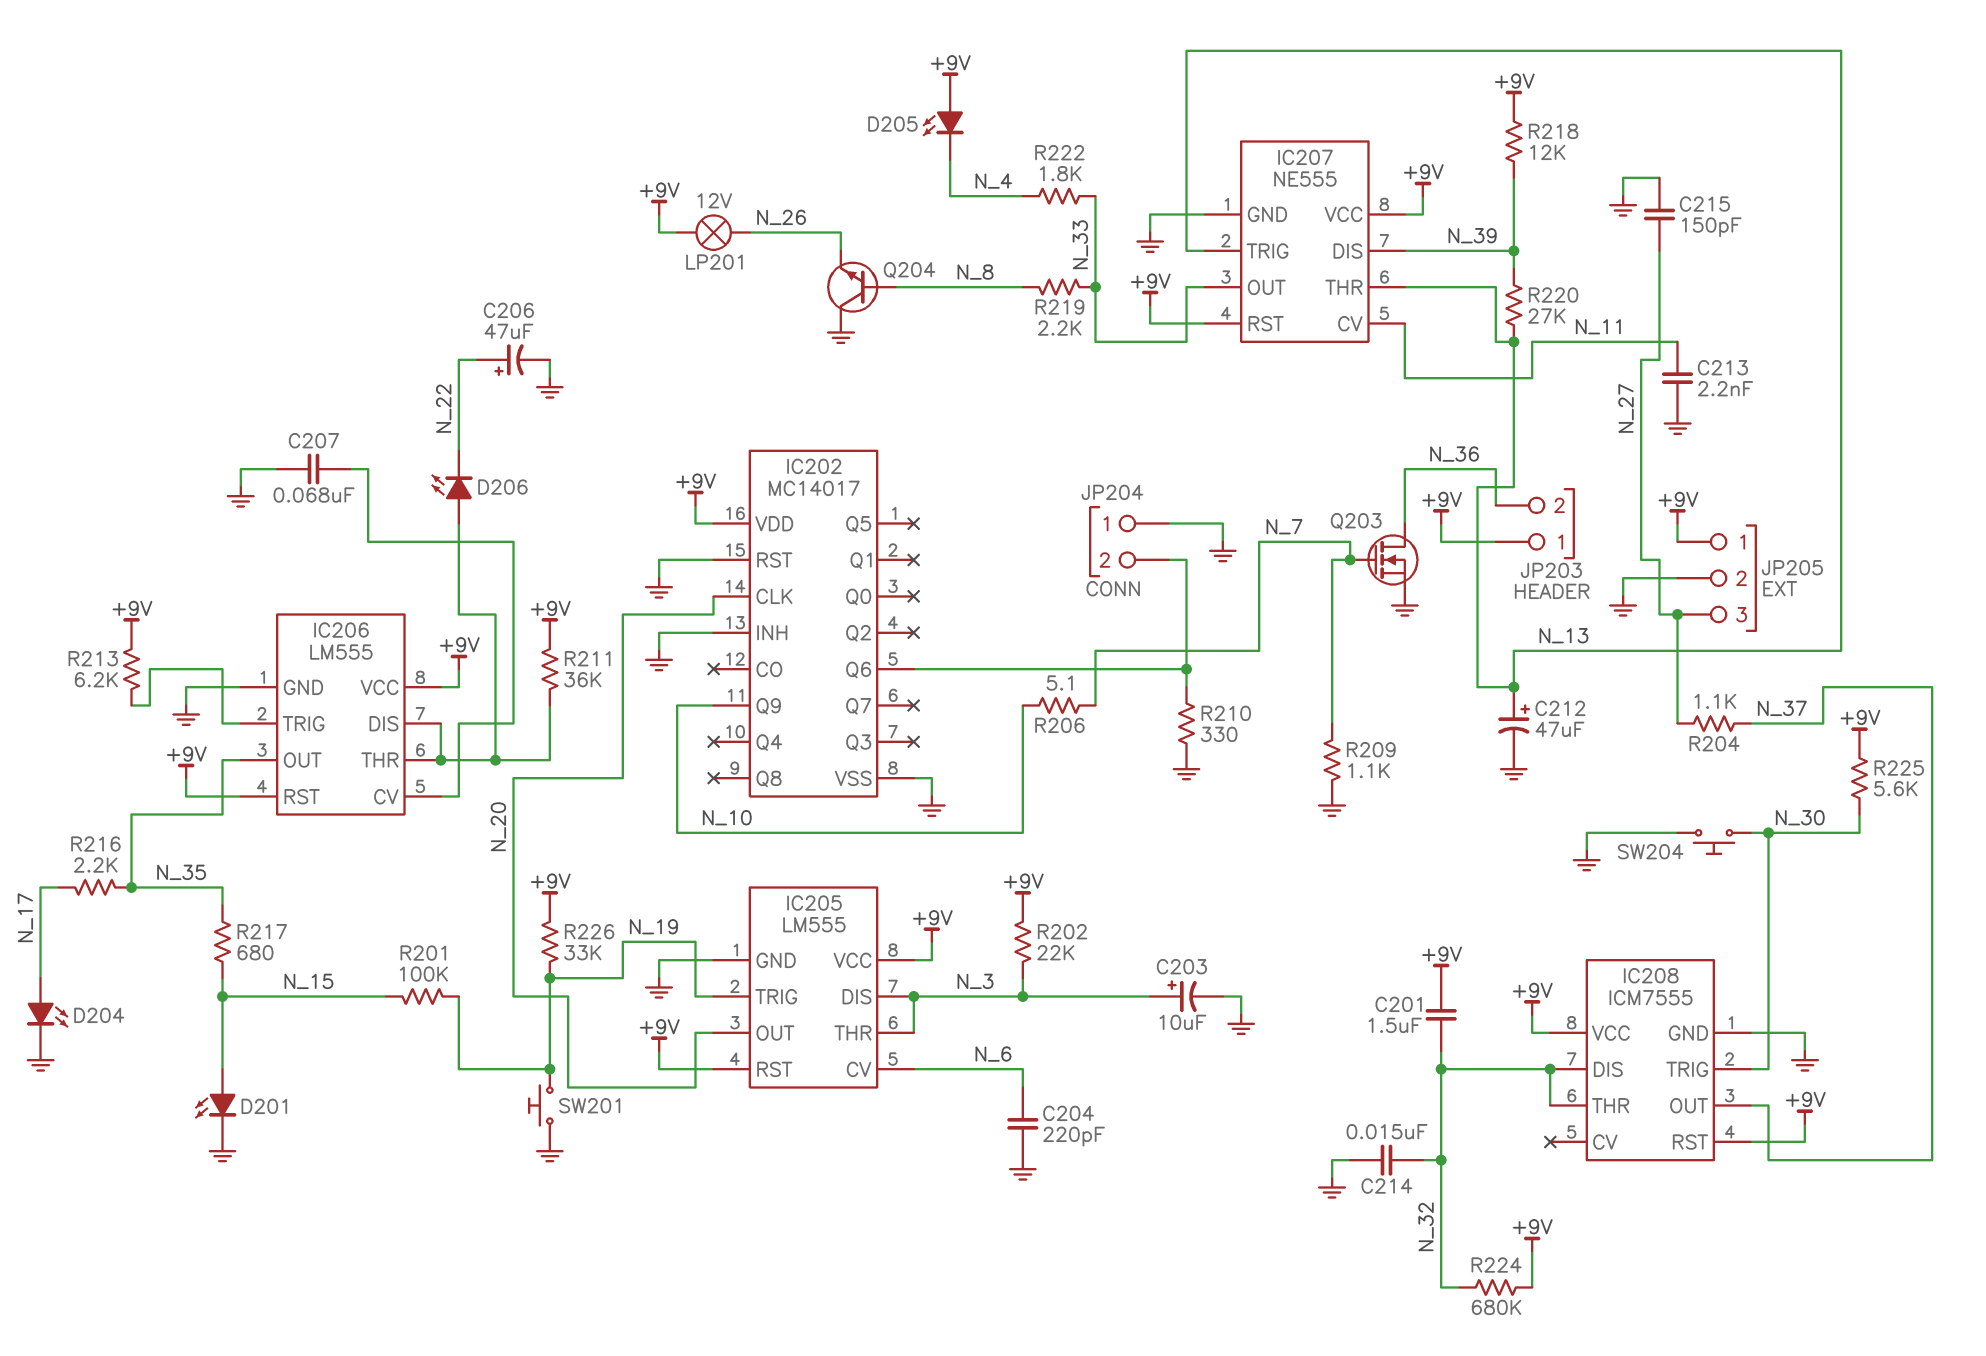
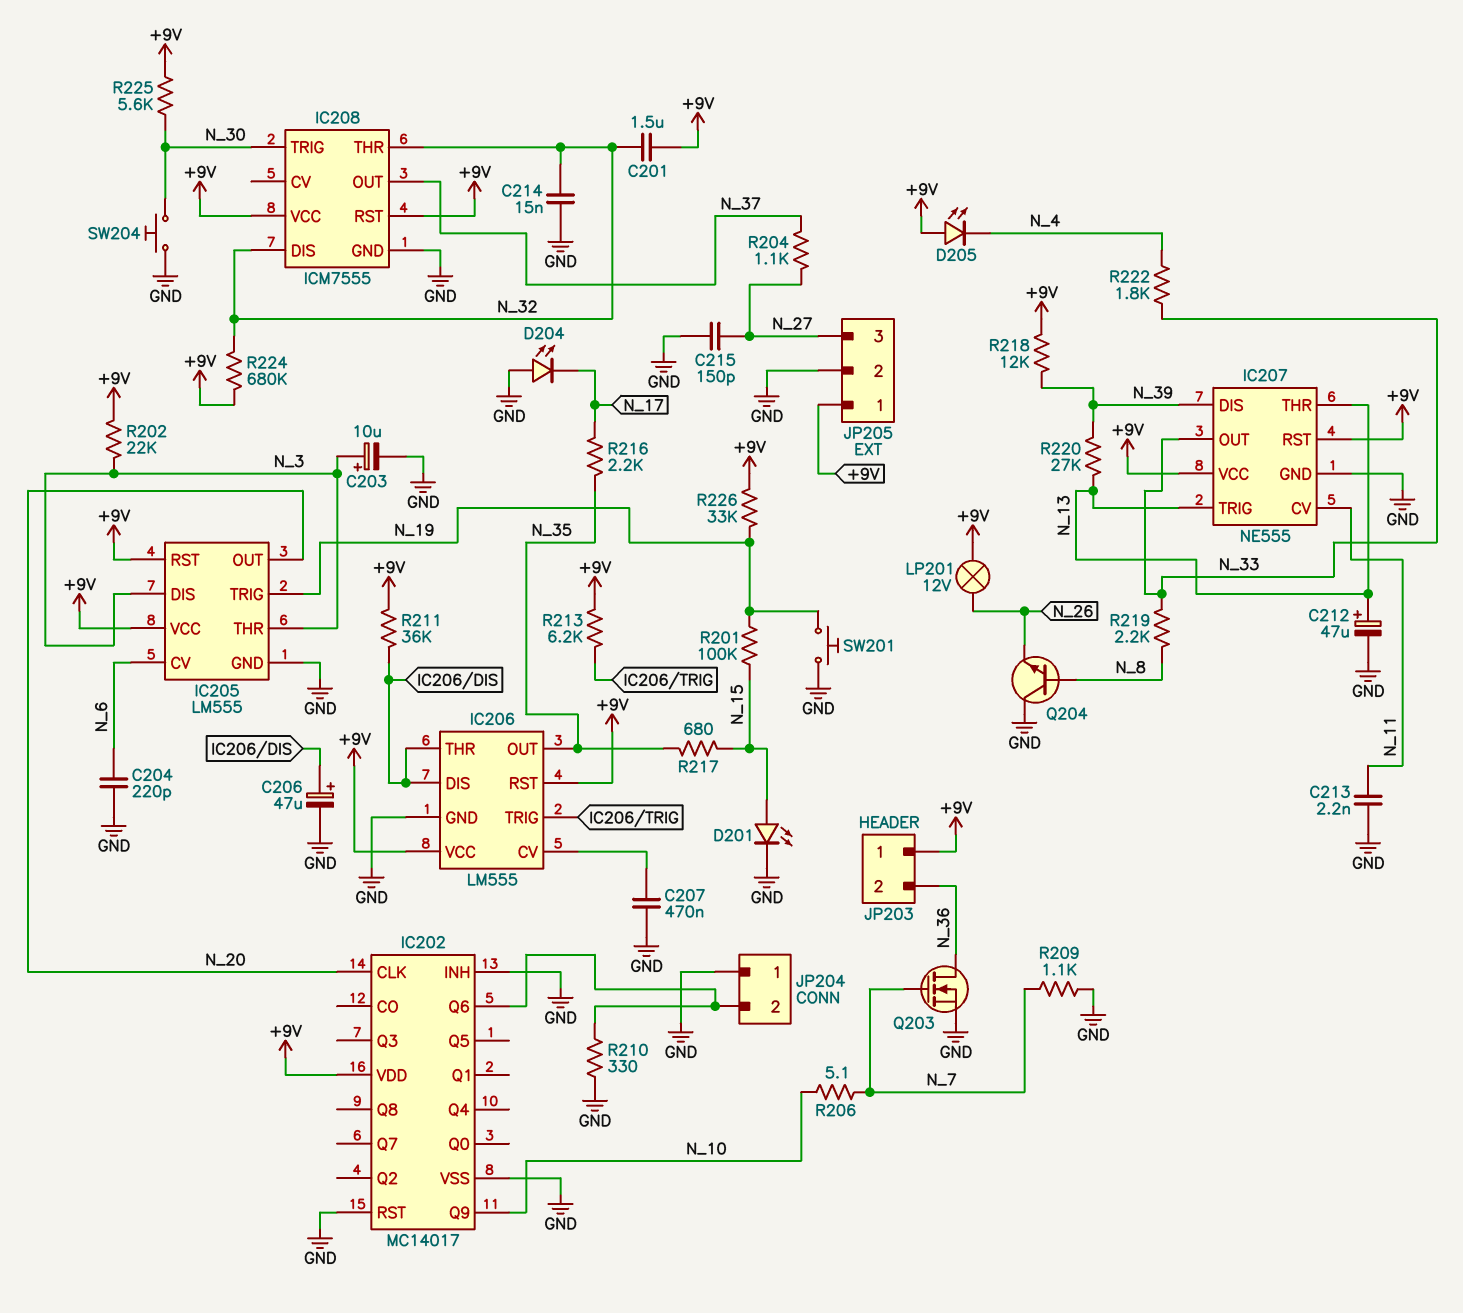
C206: 47uF (plus N_22, minus GND) -> 47uF (plus IC206/DIS, minus GND)
C207: 68nF (GND, IC206/CV) -> 470nF (GND, IC206/CV)
D204: LED (A N_17, K GND) -> LED (A GND, K N_17)
D206: LED (A IC206/DIS, K N_22) -> none

